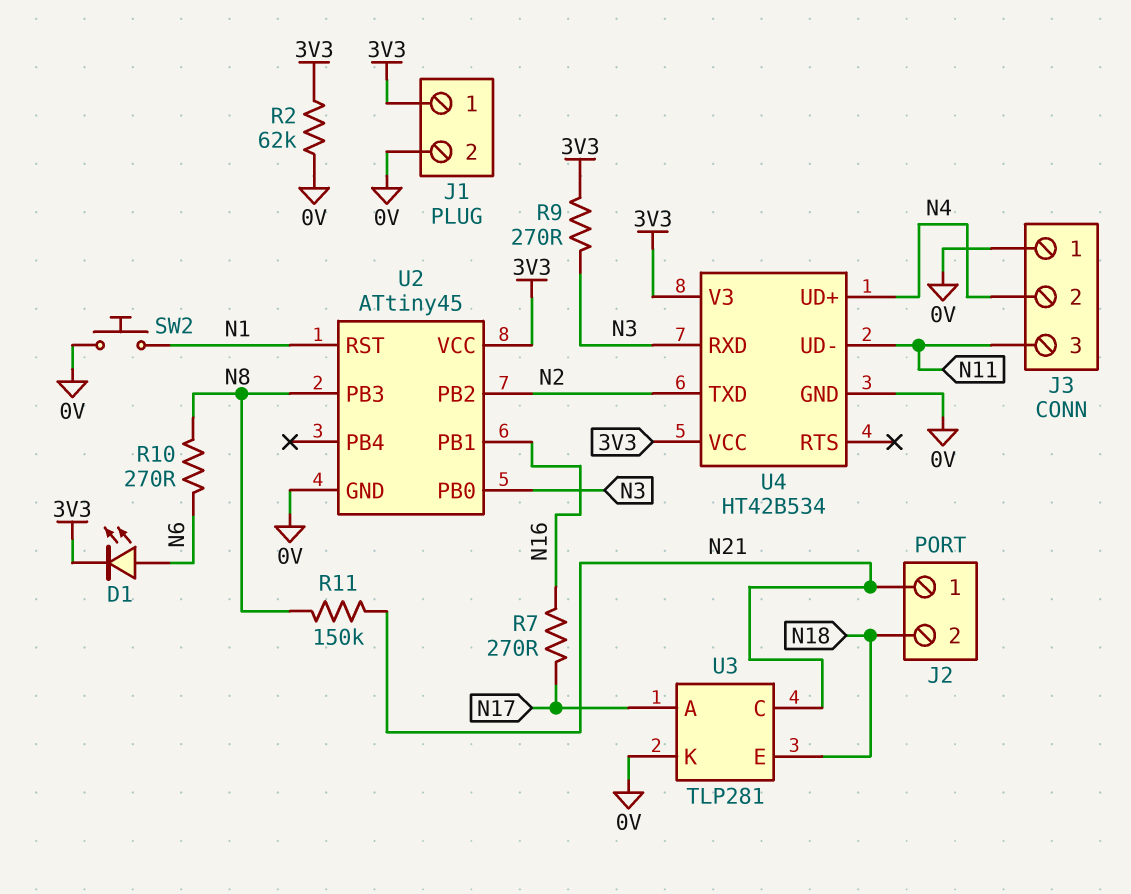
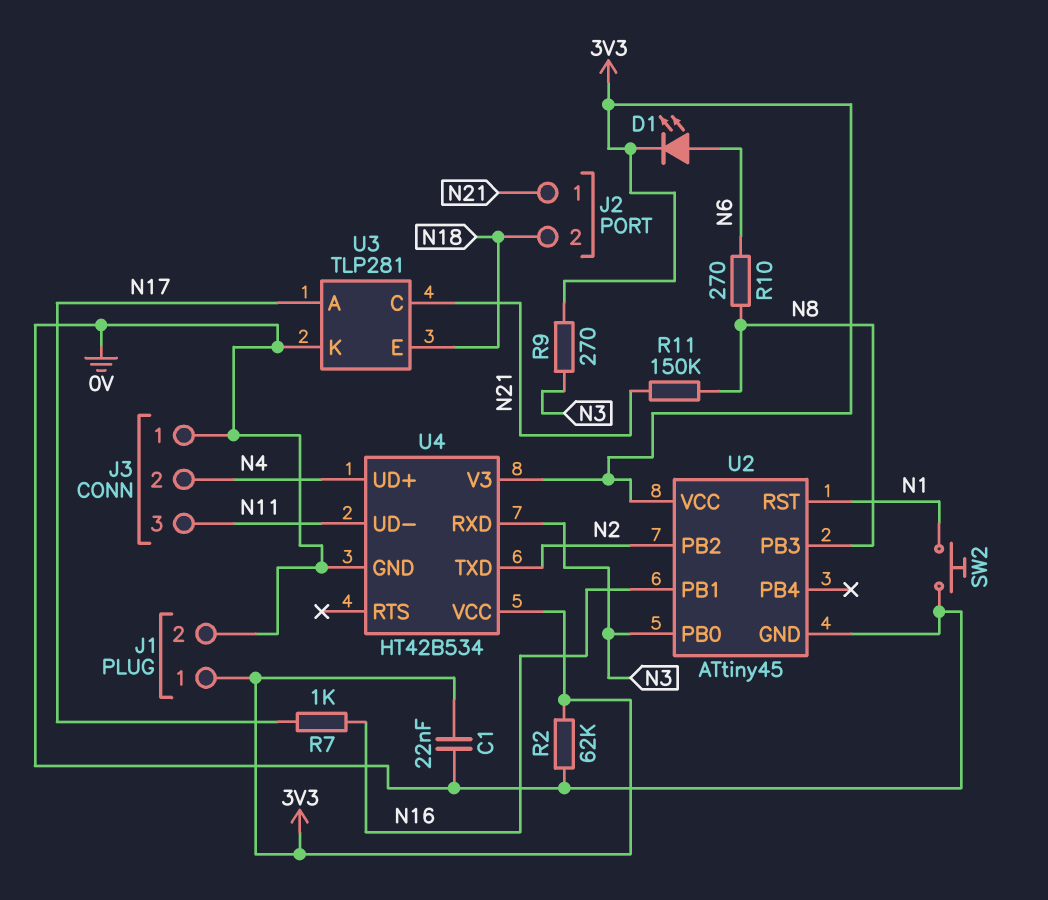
C1: none -> 22nF (0V, 3V3)
R7: 270 (N16, N17) -> 1k (N16, N17)

